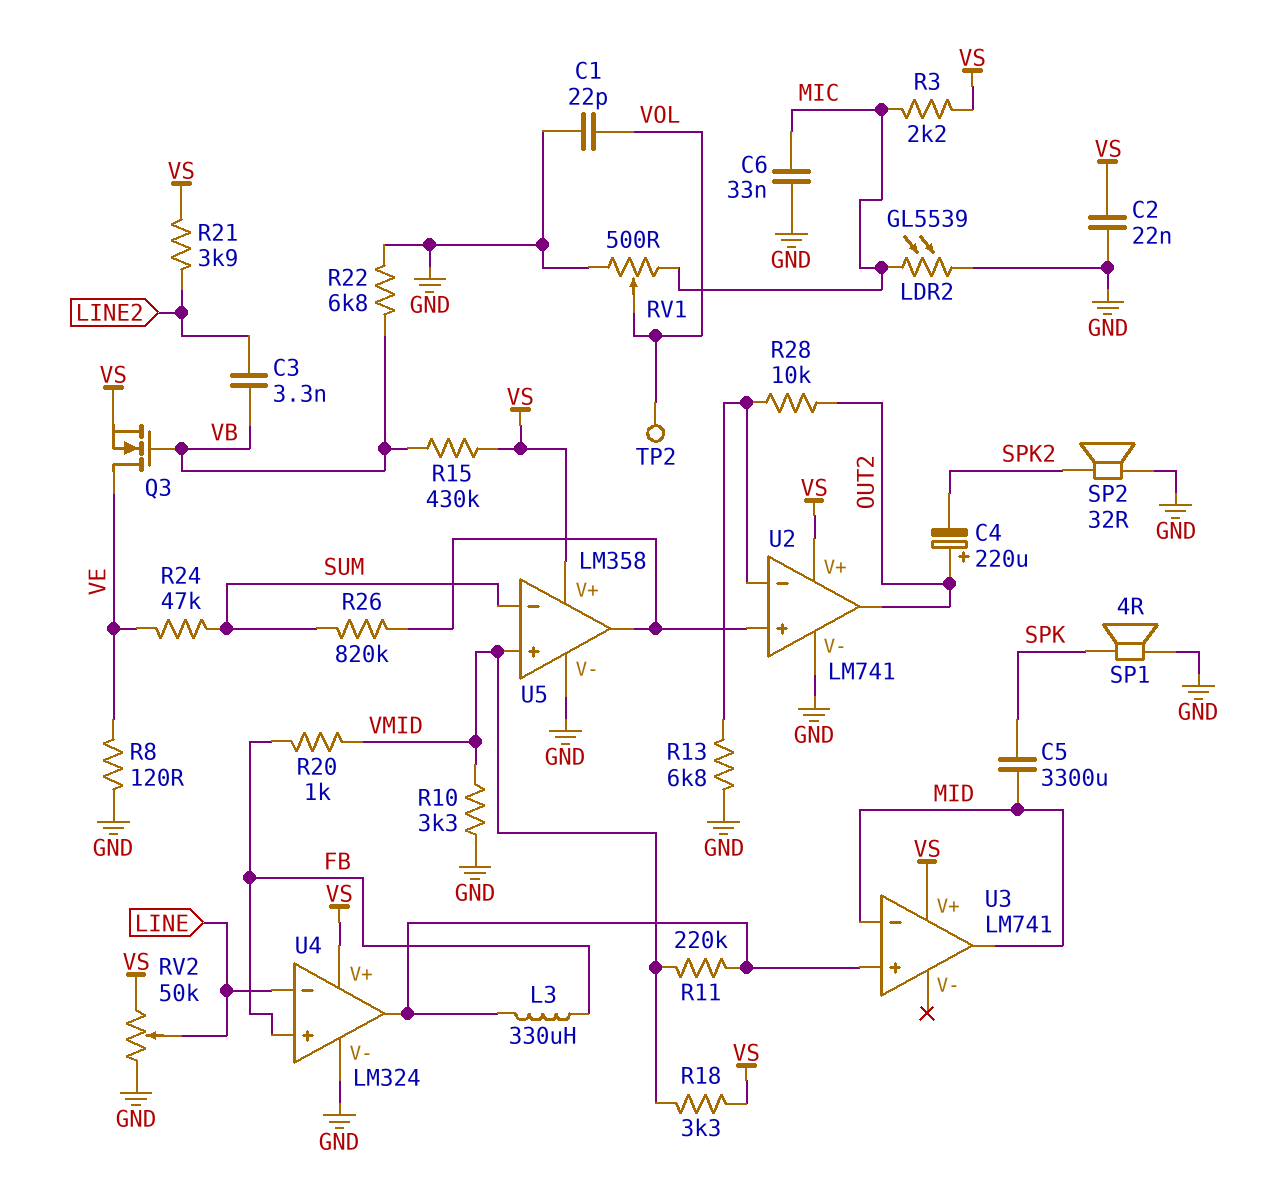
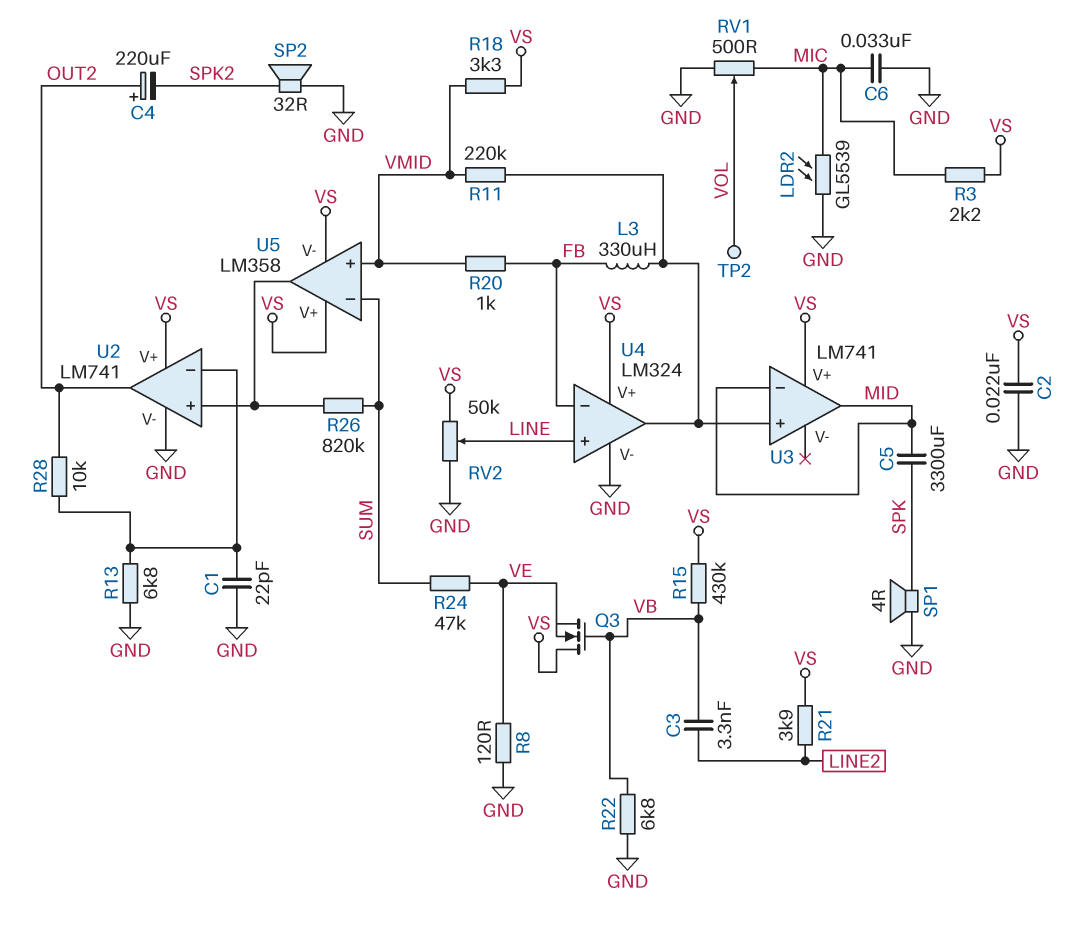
C1: 22pF (GND, VOL) -> 22pF (GND, U2/in-)
Q3: NMOS (G VB, D VE, S VS) -> NMOS (G VB, D VS, S VE)
R10: 3.3k (GND, VMID) -> none
U4 pin in+: FB -> LINE
U4 pin in-: LINE -> FB
U5 pin V-: GND -> VS

